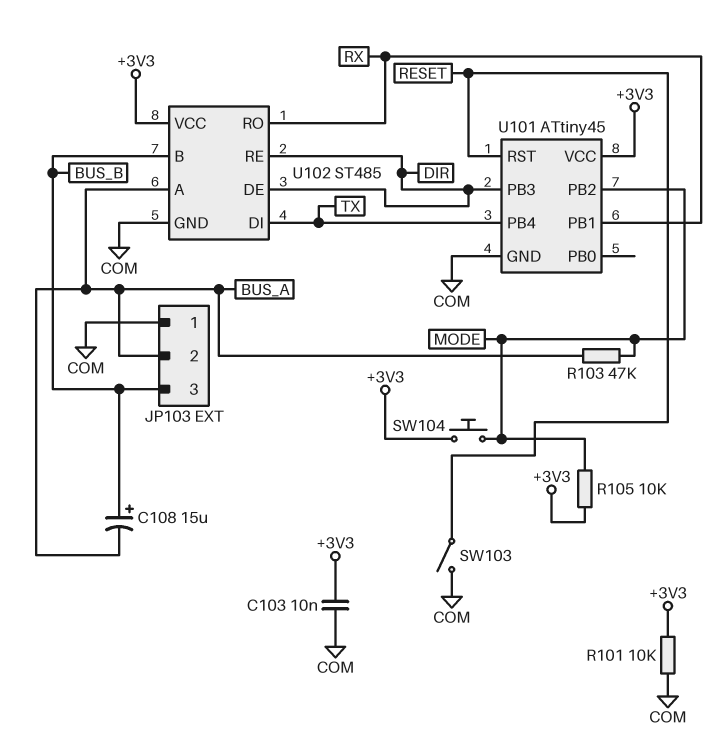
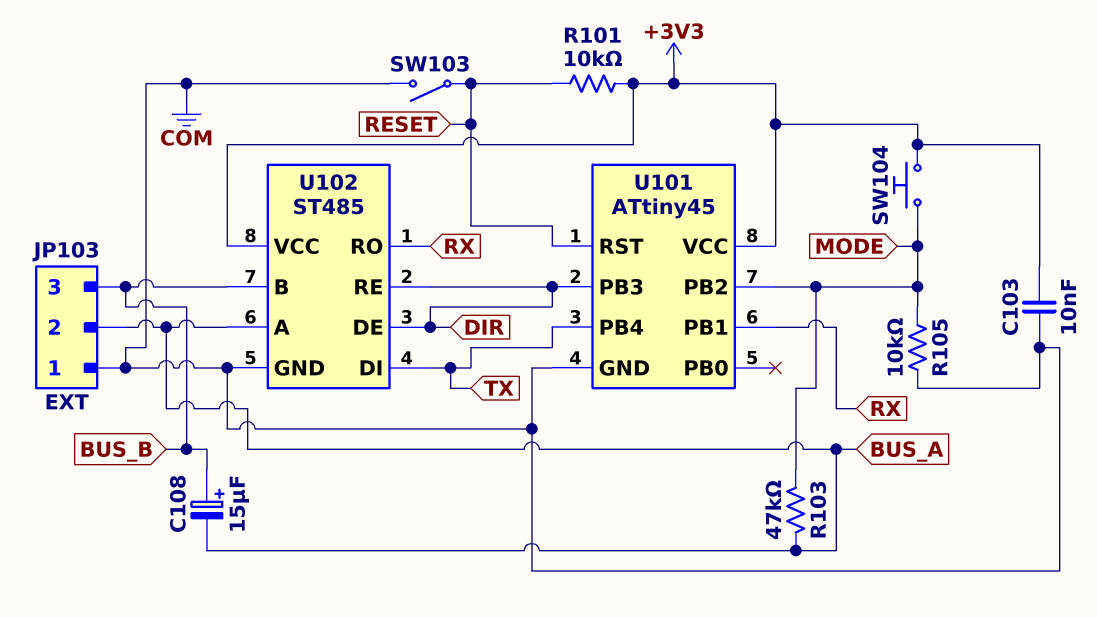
R101: 10k (+3V3, COM) -> 10k (+3V3, RESET)
R105: 10k (+3V3, MODE) -> 10k (COM, MODE)

